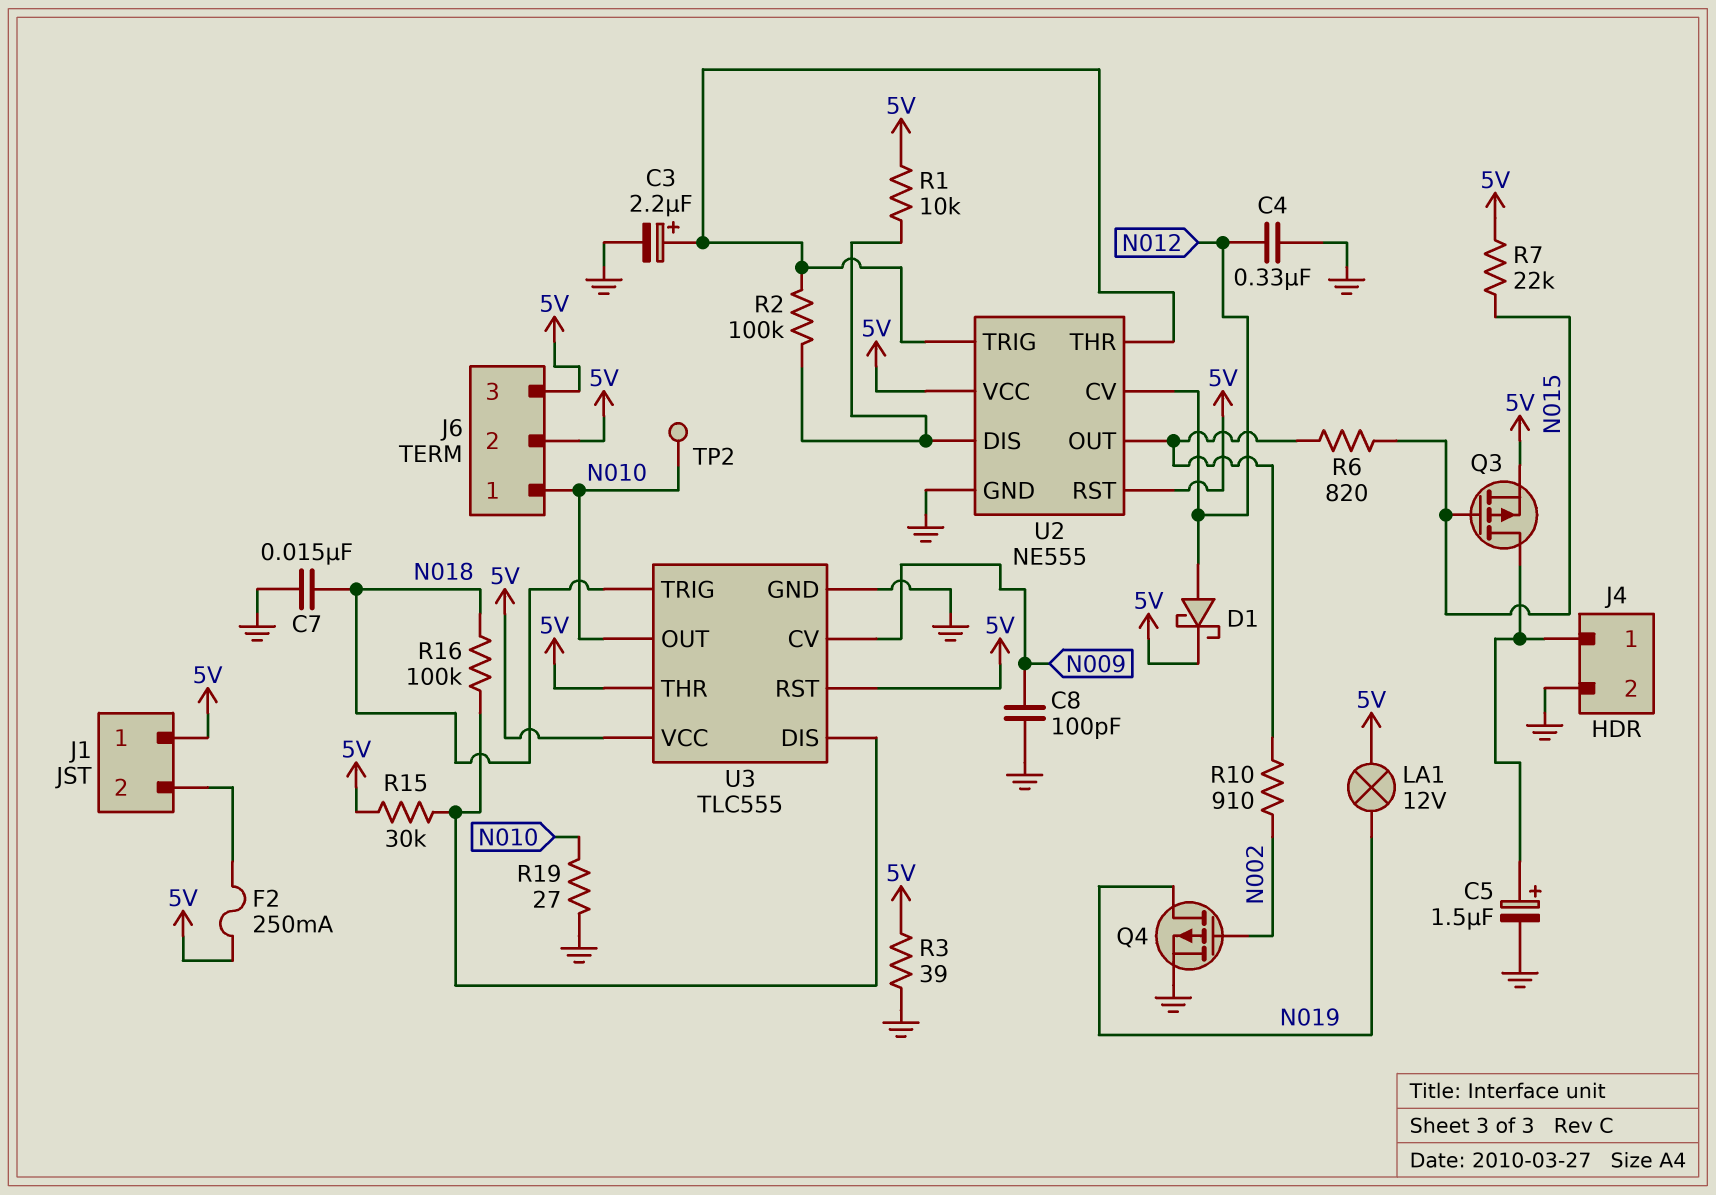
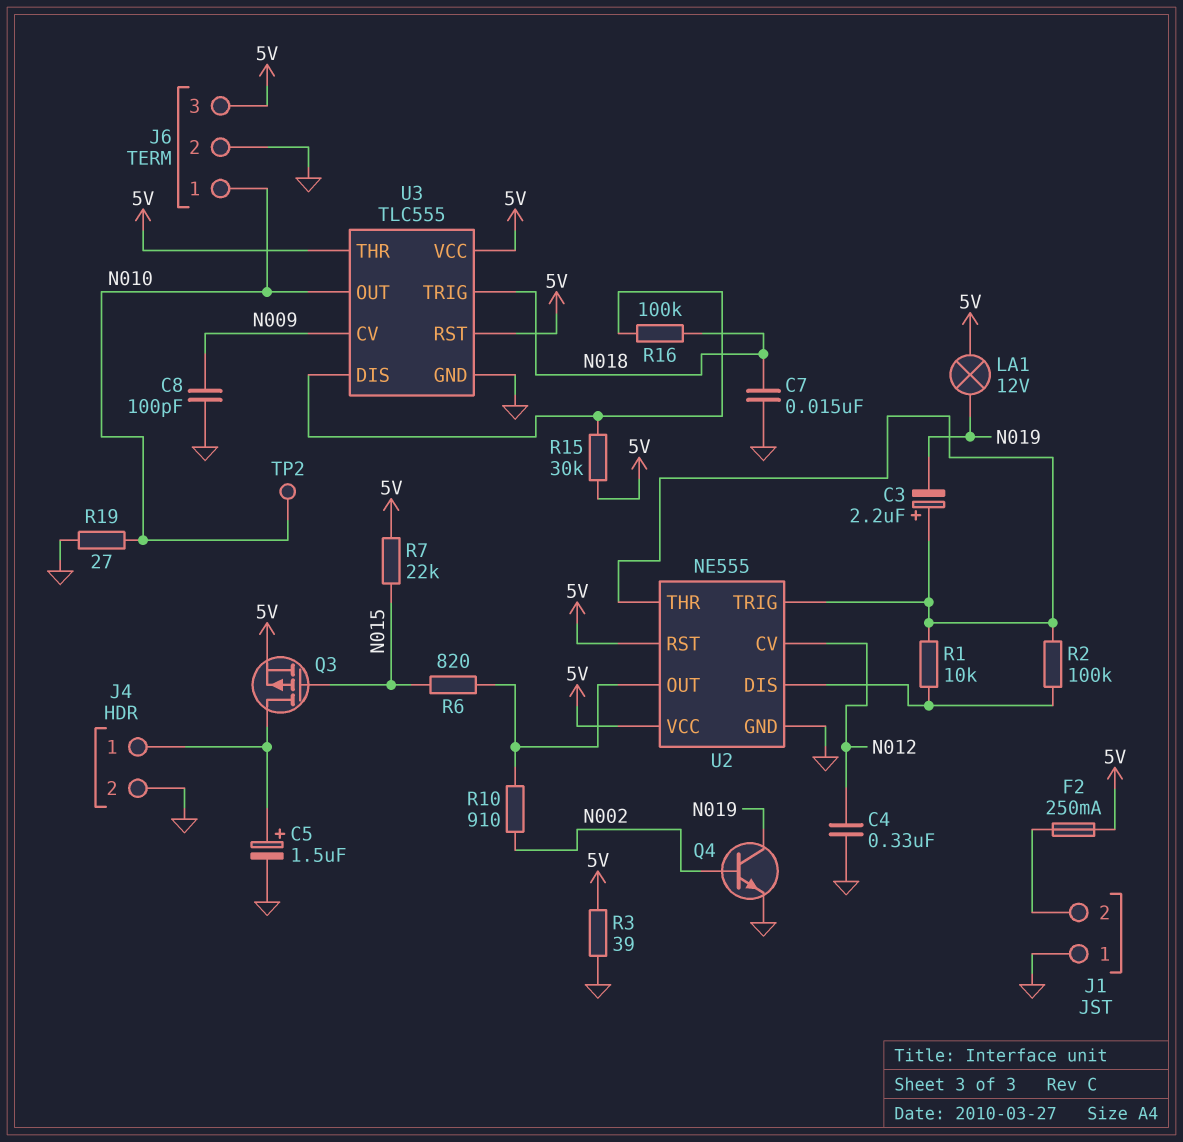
C3: 2.2uF (plus U2/THR, minus GND) -> 2.2uF (plus U2/THR, minus N019)
D1: schottky (A N012, K 5V) -> none
J1 pin 1: 5V -> GND
J6 pin 2: 5V -> GND
Q4: PMOS (G N002, D N019, S GND) -> NPN (B N002, C N019, E GND)
R1: 10k (5V, U2/DIS) -> 10k (U2/DIS, U2/THR)

